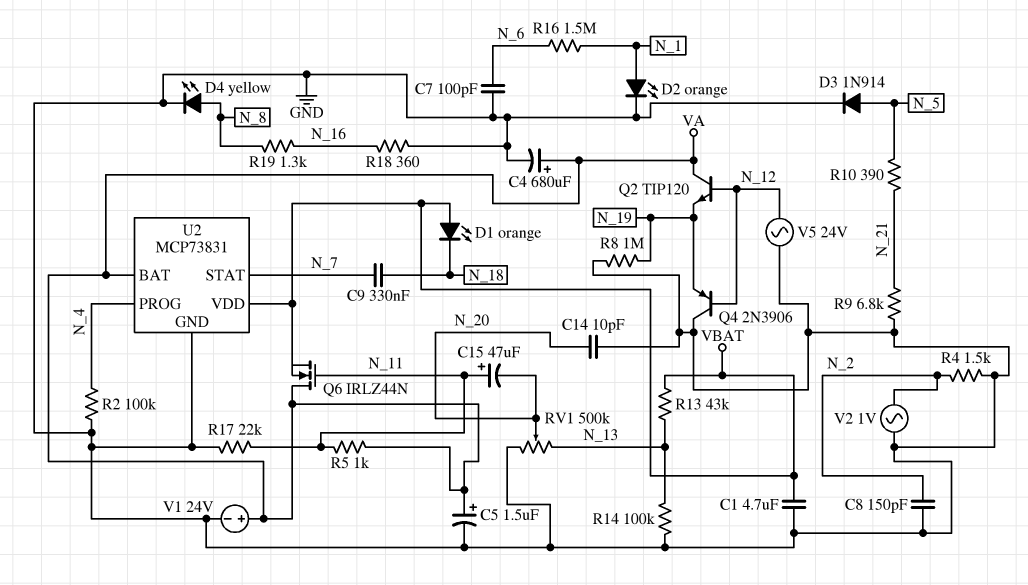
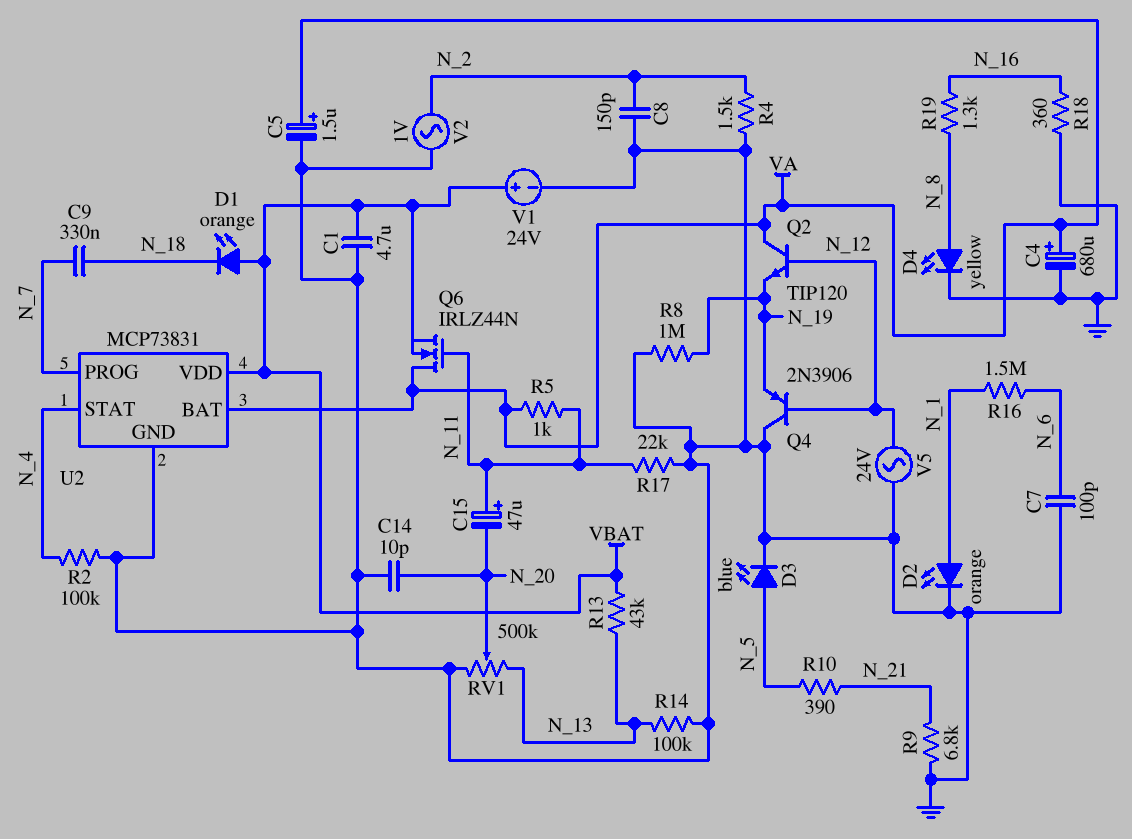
D3: diode 1N914 (A N_5, K GND) -> LED blue (A N_5, K GND)
U2 pin PROG: N_4 -> N_7
U2 pin STAT: N_7 -> N_4
V1: 24V (plus VA, minus GND) -> 24V (plus VBAT, minus GND)

